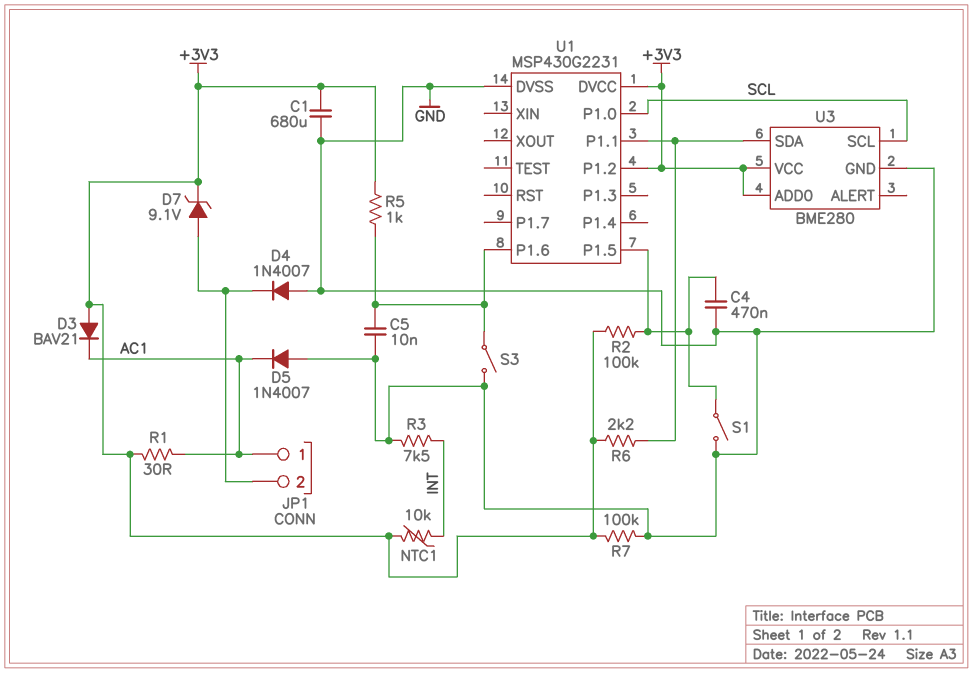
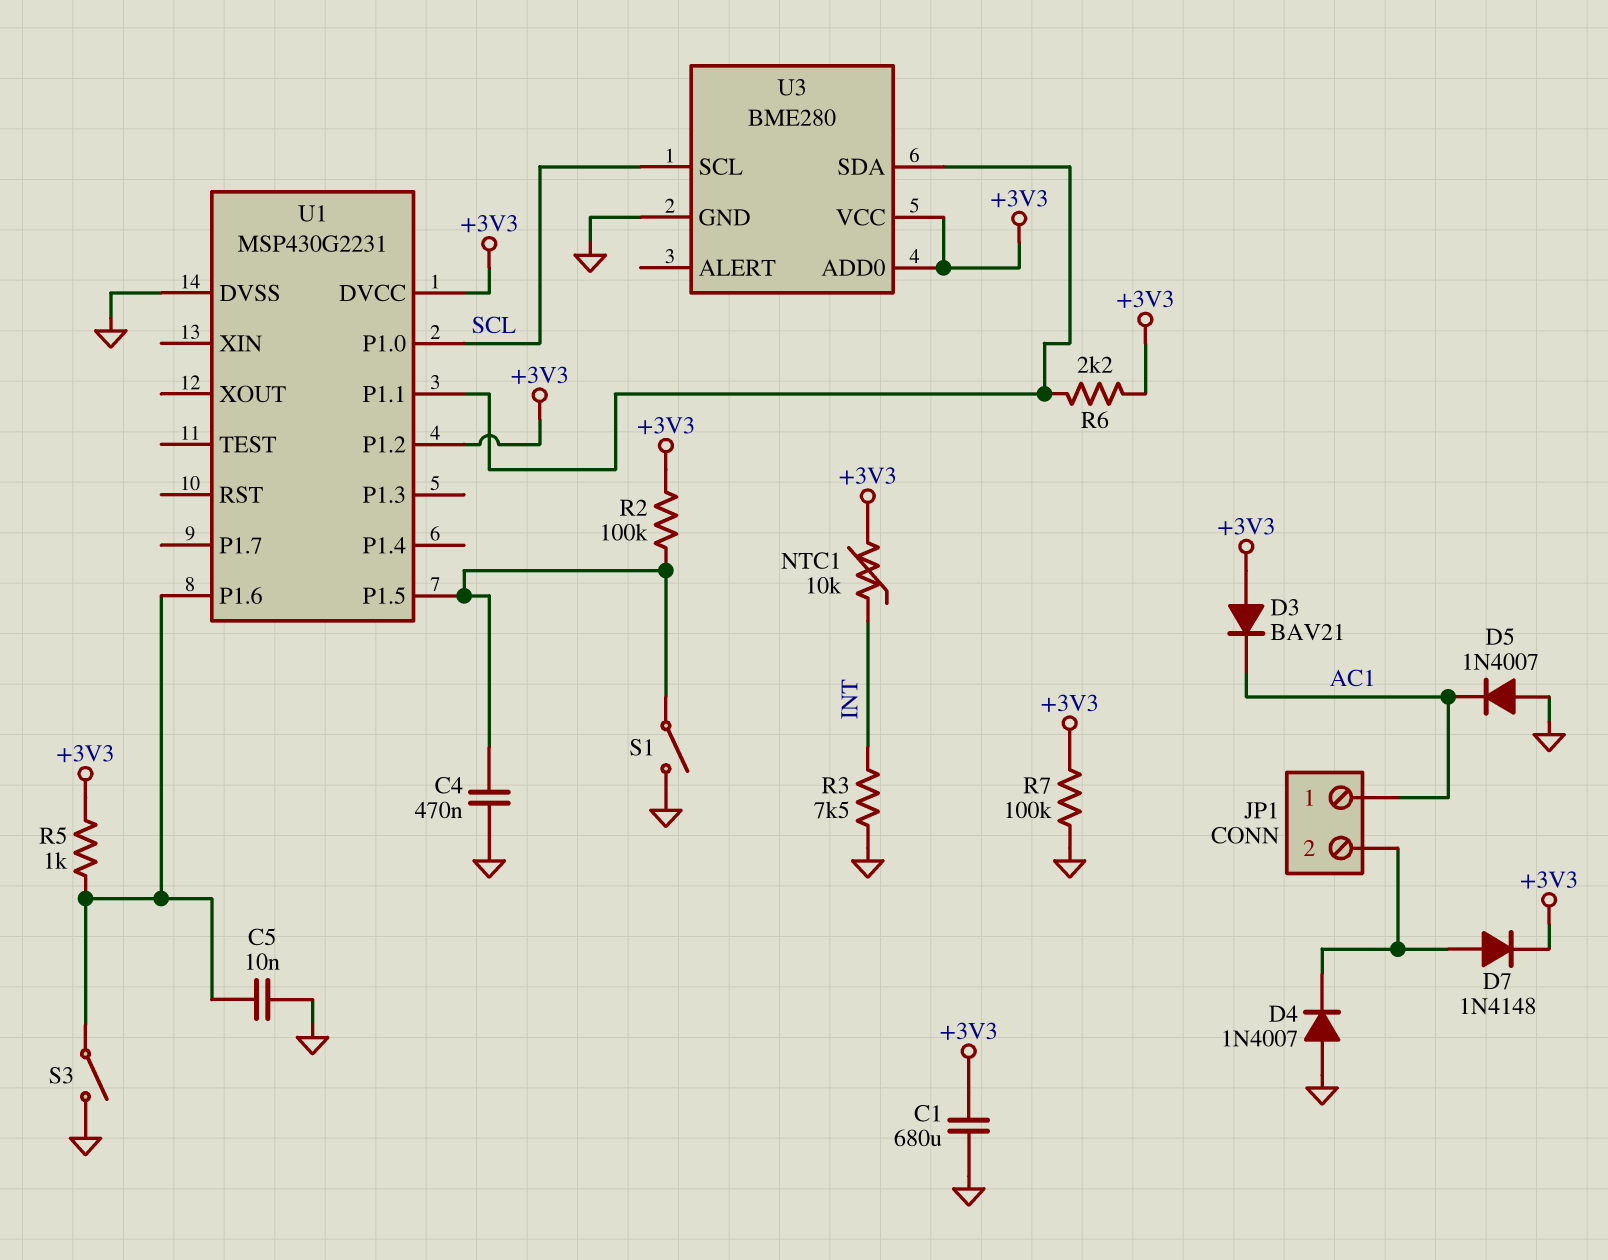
D7: zener 9.1V (A JP1/2, K +3V3) -> diode 1N4148 (A JP1/2, K +3V3)
R1: 30 (+3V3, AC1) -> none

